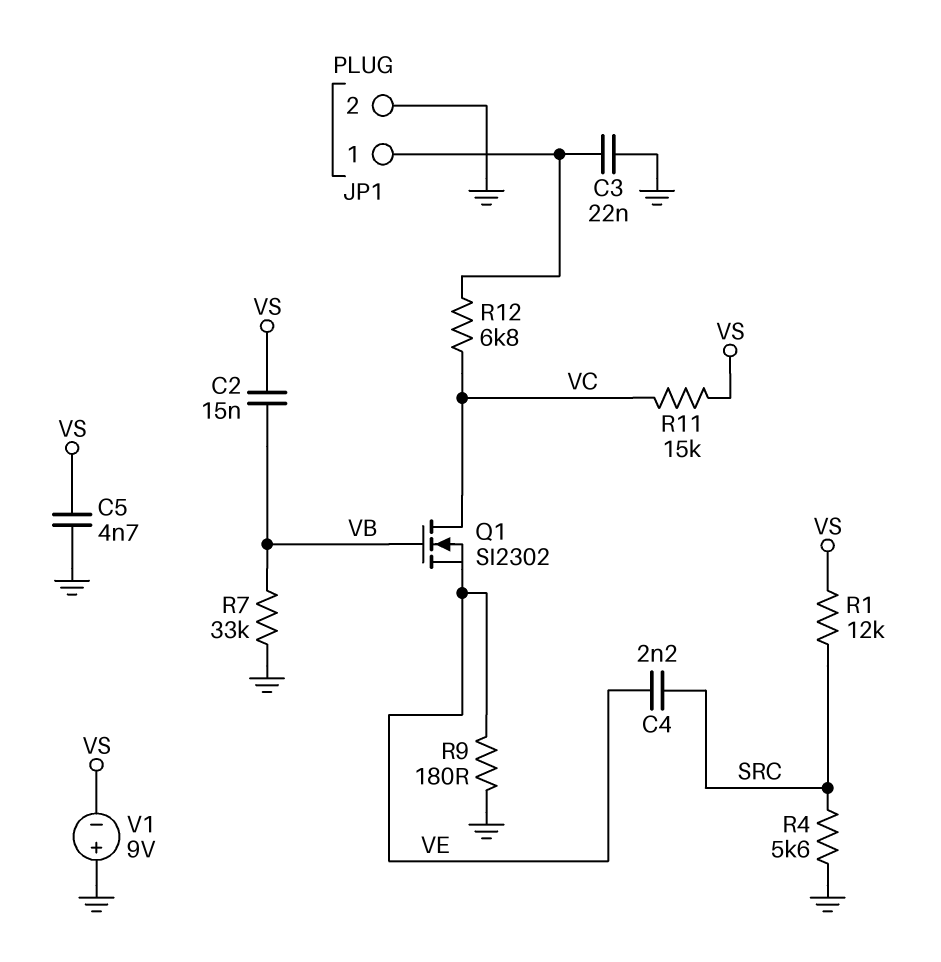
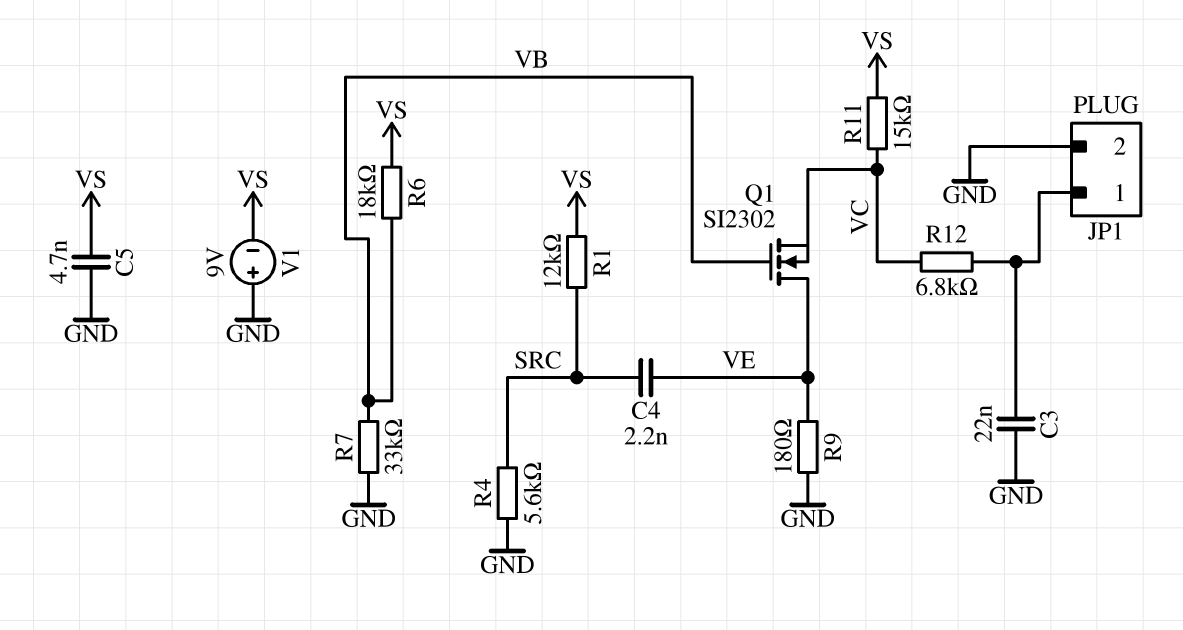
C2: 15nF (VB, VS) -> none
Q1: NMOS SI2302 (G VB, D VC, S VE) -> NMOS SI2302 (G VB, D VE, S VC)
R6: none -> 18k (VB, VS)

